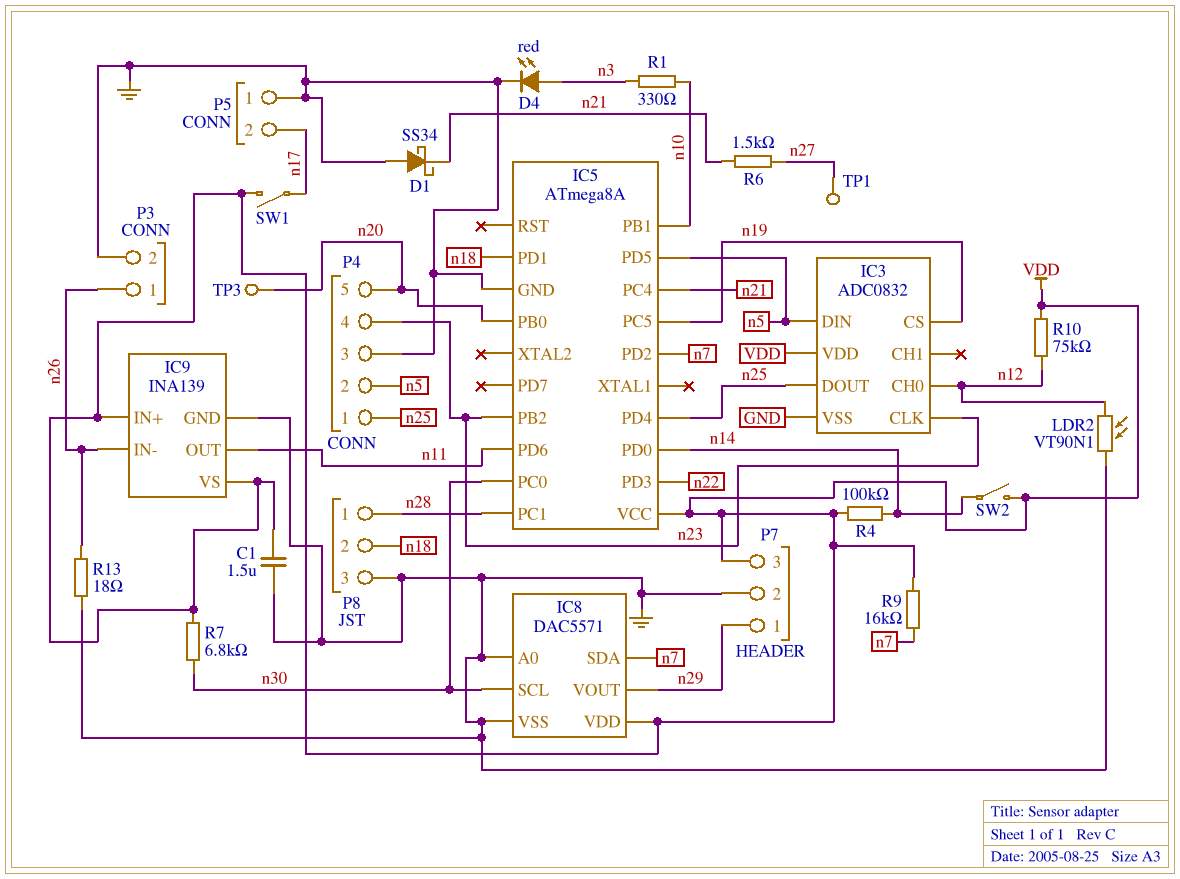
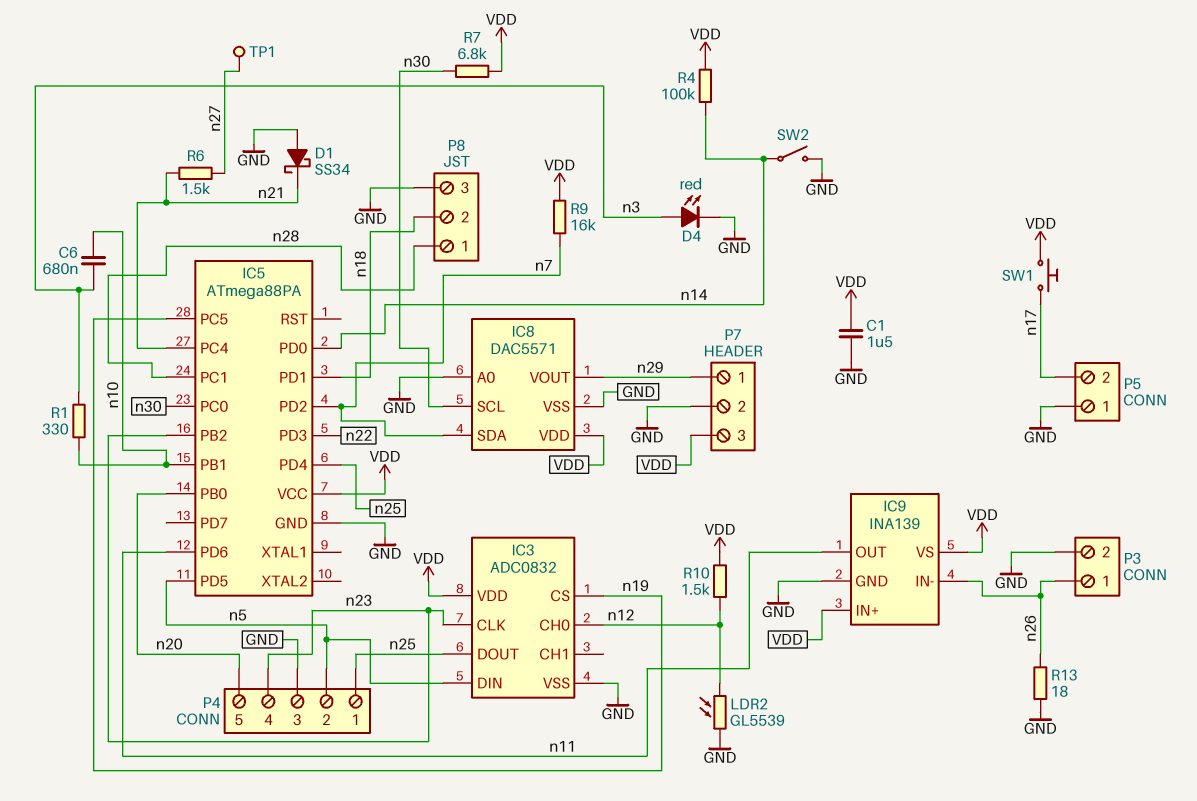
C6: none -> 680nF (n3, n10)
IC5: ATmega8A -> ATmega88PA
LDR2: VT90N1 (GND, n12) -> GL5539 (GND, n12)
R10: 75k (VDD, n12) -> 1.5k (VDD, n12)
SW1: switch (VDD, n17) -> button (VDD, n17)
SW2: switch (VDD, n14) -> switch (GND, n14)
TP3: test point (n20) -> none

